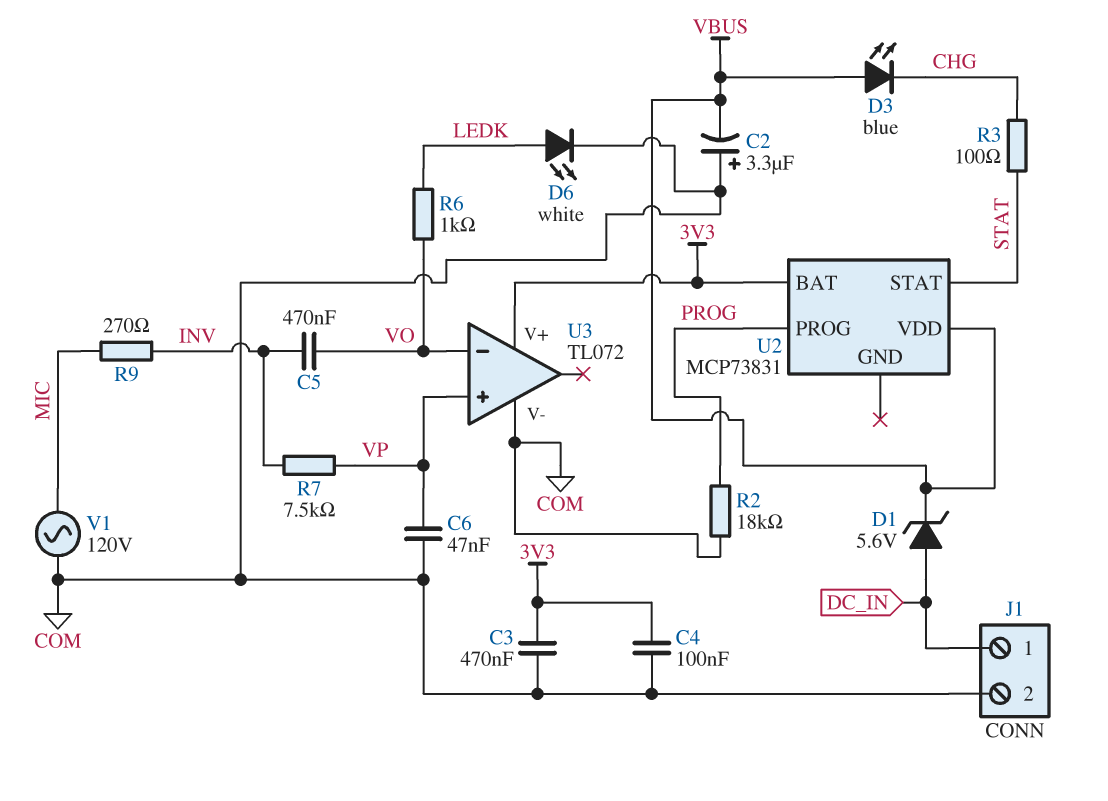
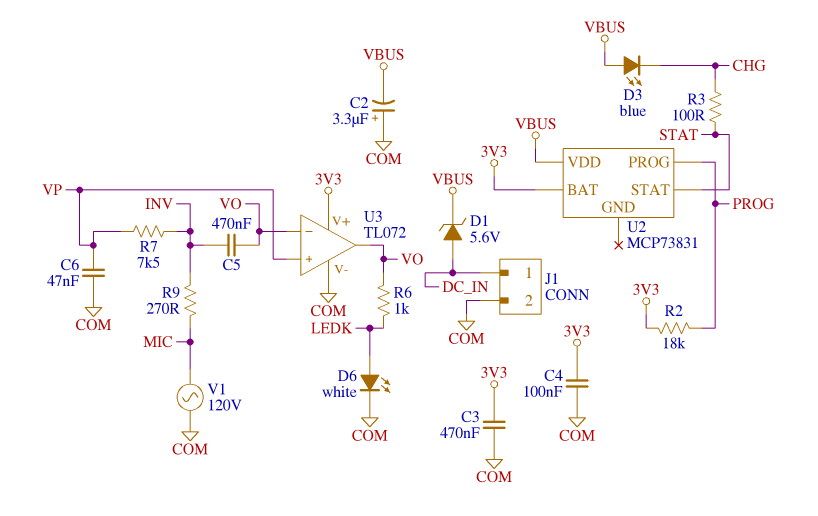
R2: 18k (COM, PROG) -> 18k (3V3, PROG)
U3 pin out: none -> VO

